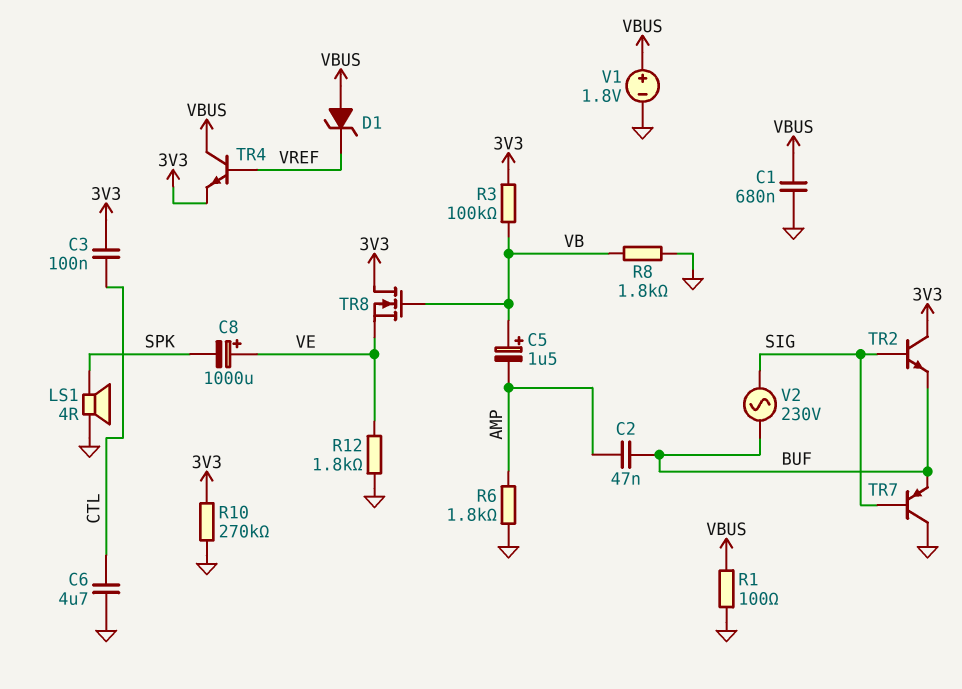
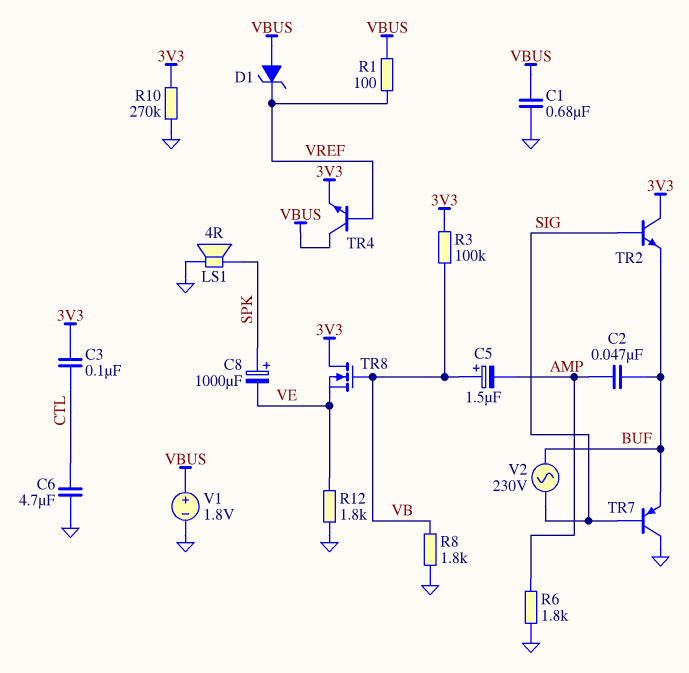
C8: 1000uF (plus VE, minus SPK) -> 1000uF (plus SPK, minus VE)
R1: 100 (GND, VBUS) -> 100 (VBUS, VREF)

